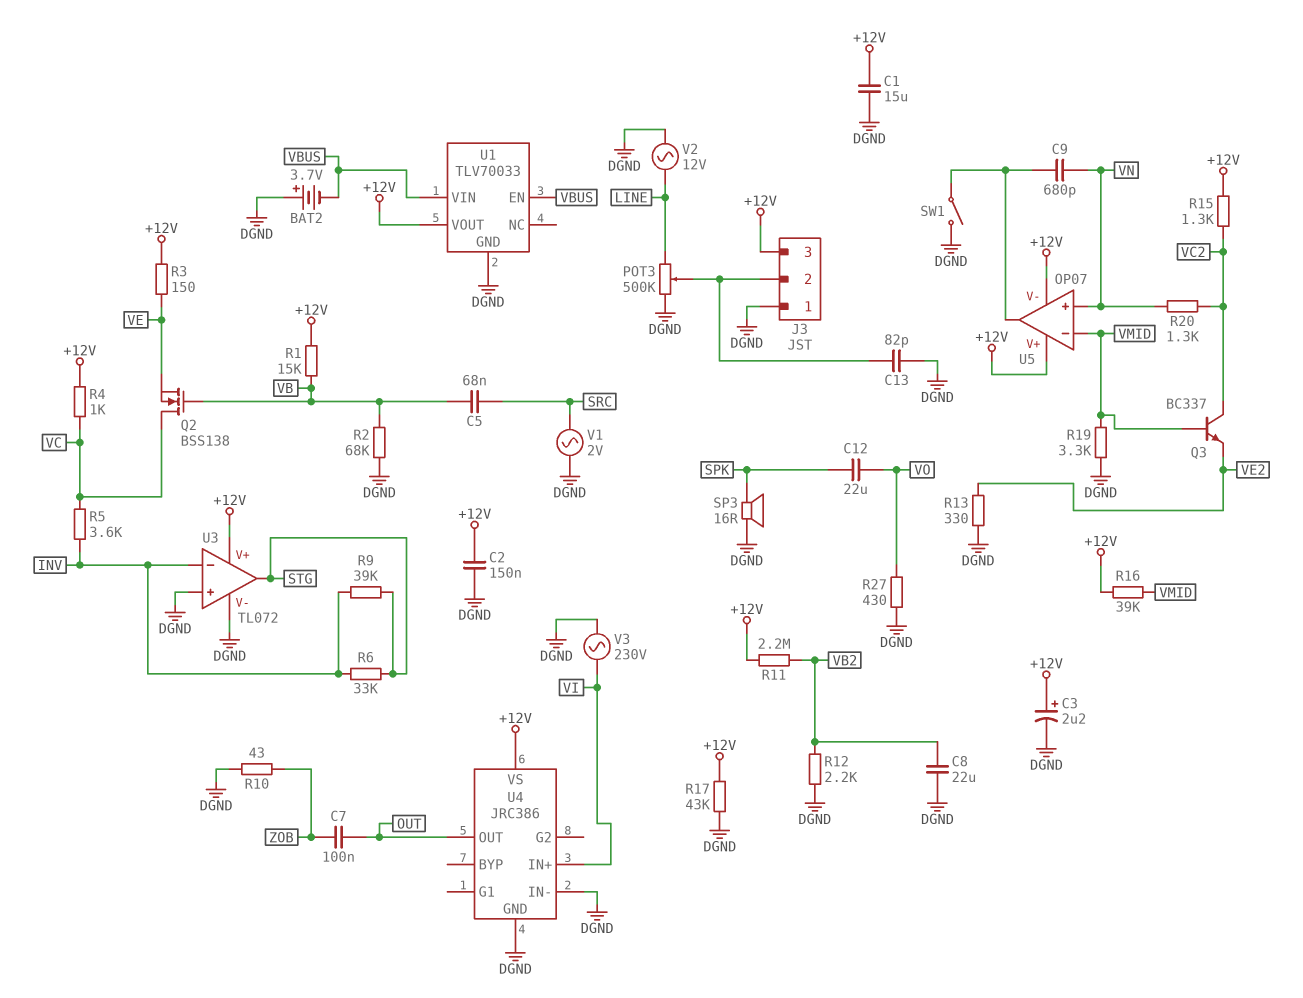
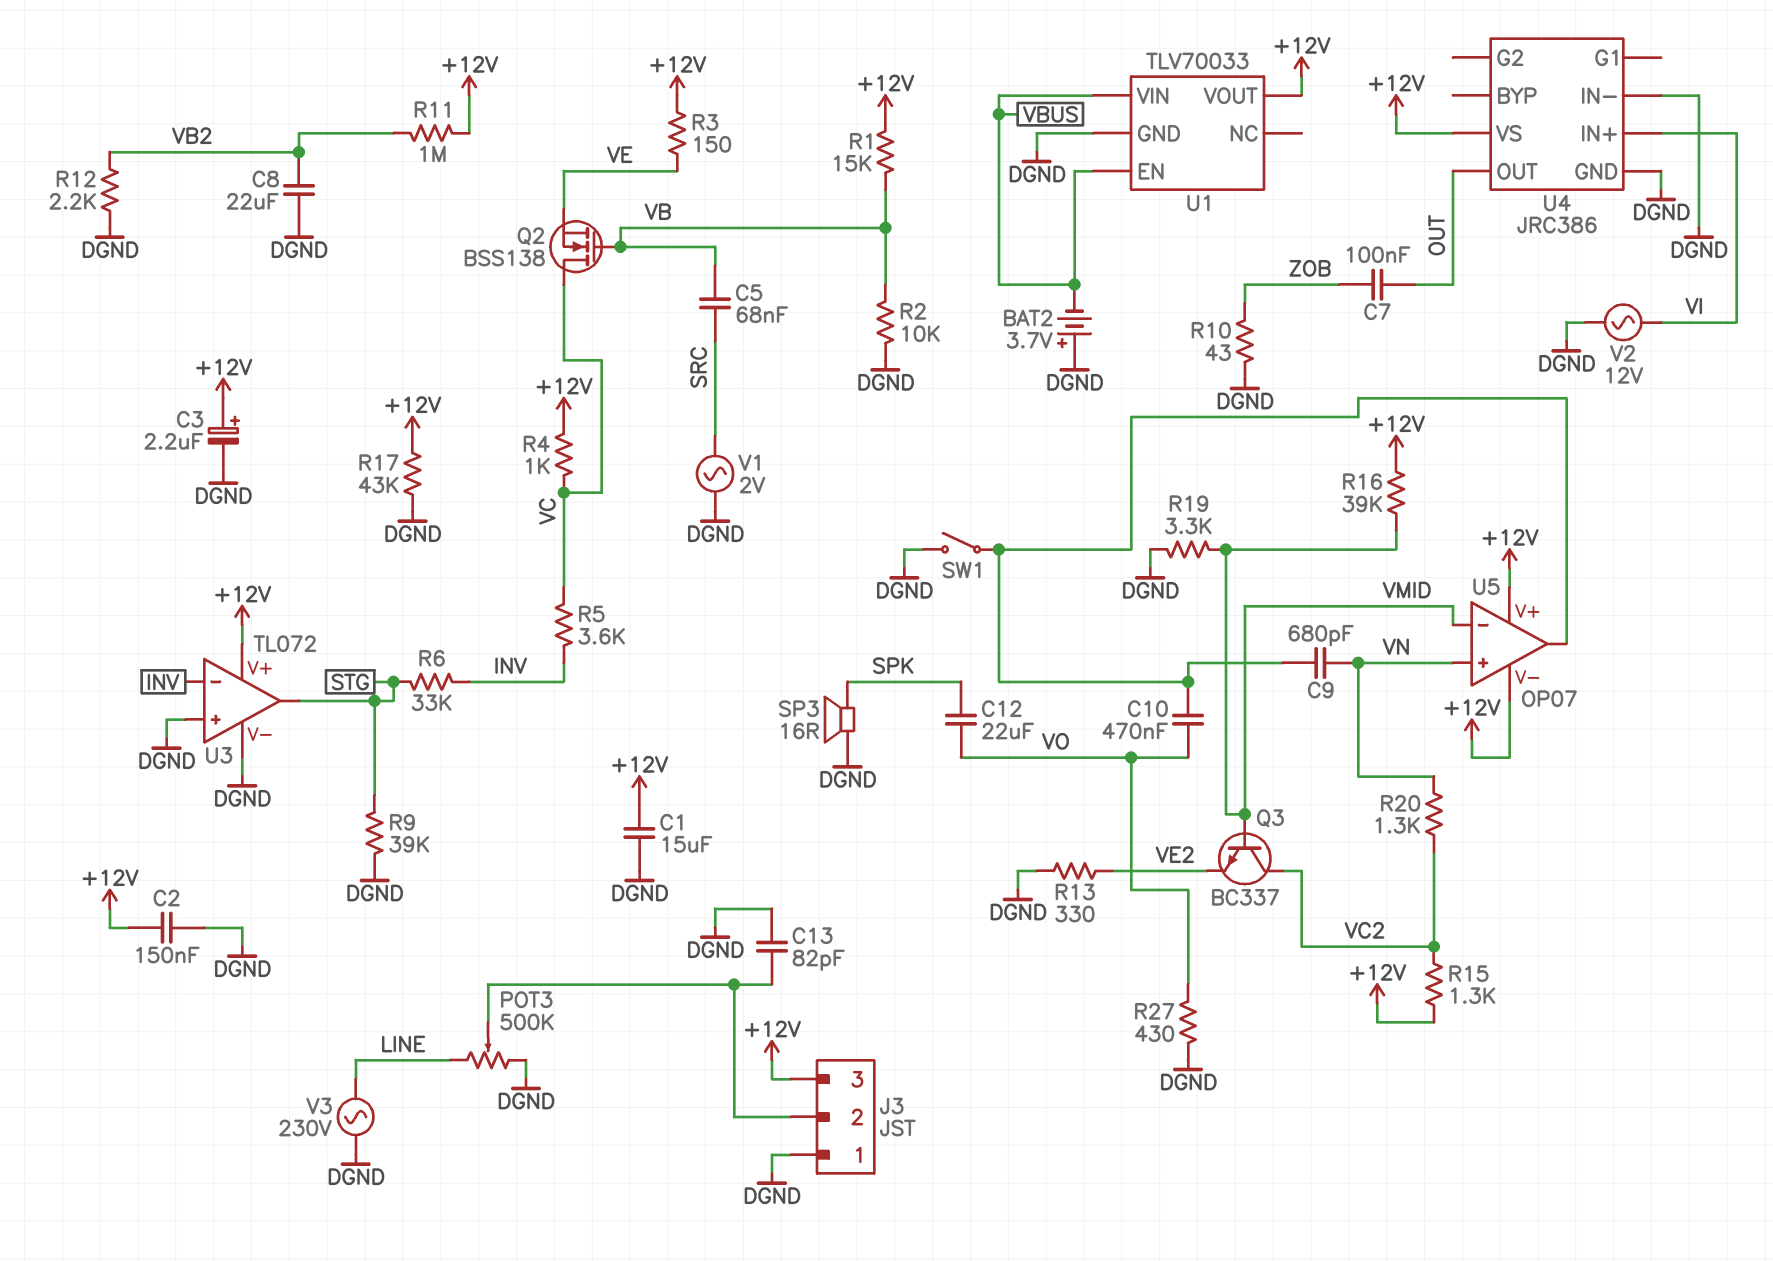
C10: none -> 470nF (U5/out, VO)
R2: 68k (DGND, VB) -> 10k (DGND, VB)
R9: 39k (INV, STG) -> 39k (DGND, STG)
R11: 2.2M (+12V, VB2) -> 1M (+12V, VB2)
V2: AC 12V (DGND, LINE) -> AC 12V (DGND, VI)
V3: AC 230V (DGND, VI) -> AC 230V (DGND, LINE)

